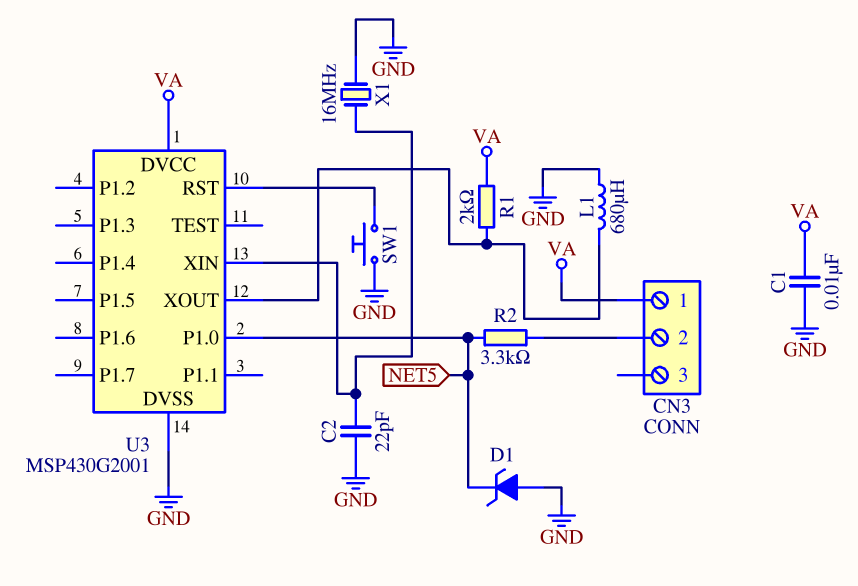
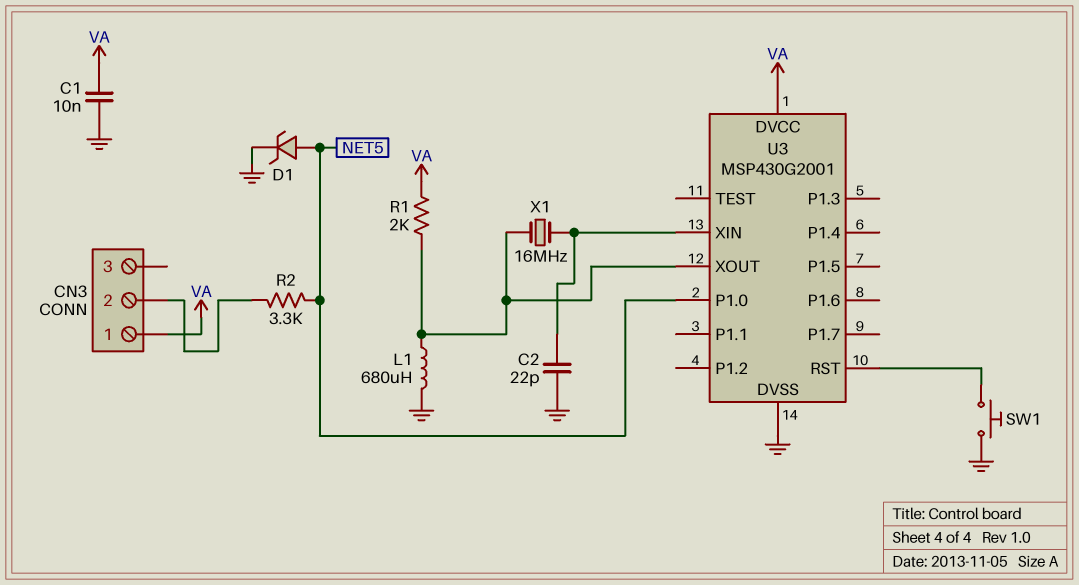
D1: zener (A GND, K NET5) -> zener (A NET5, K GND)
X1: 16MHz (GND, U3/XIN) -> 16MHz (U3/XIN, U3/XOUT)

